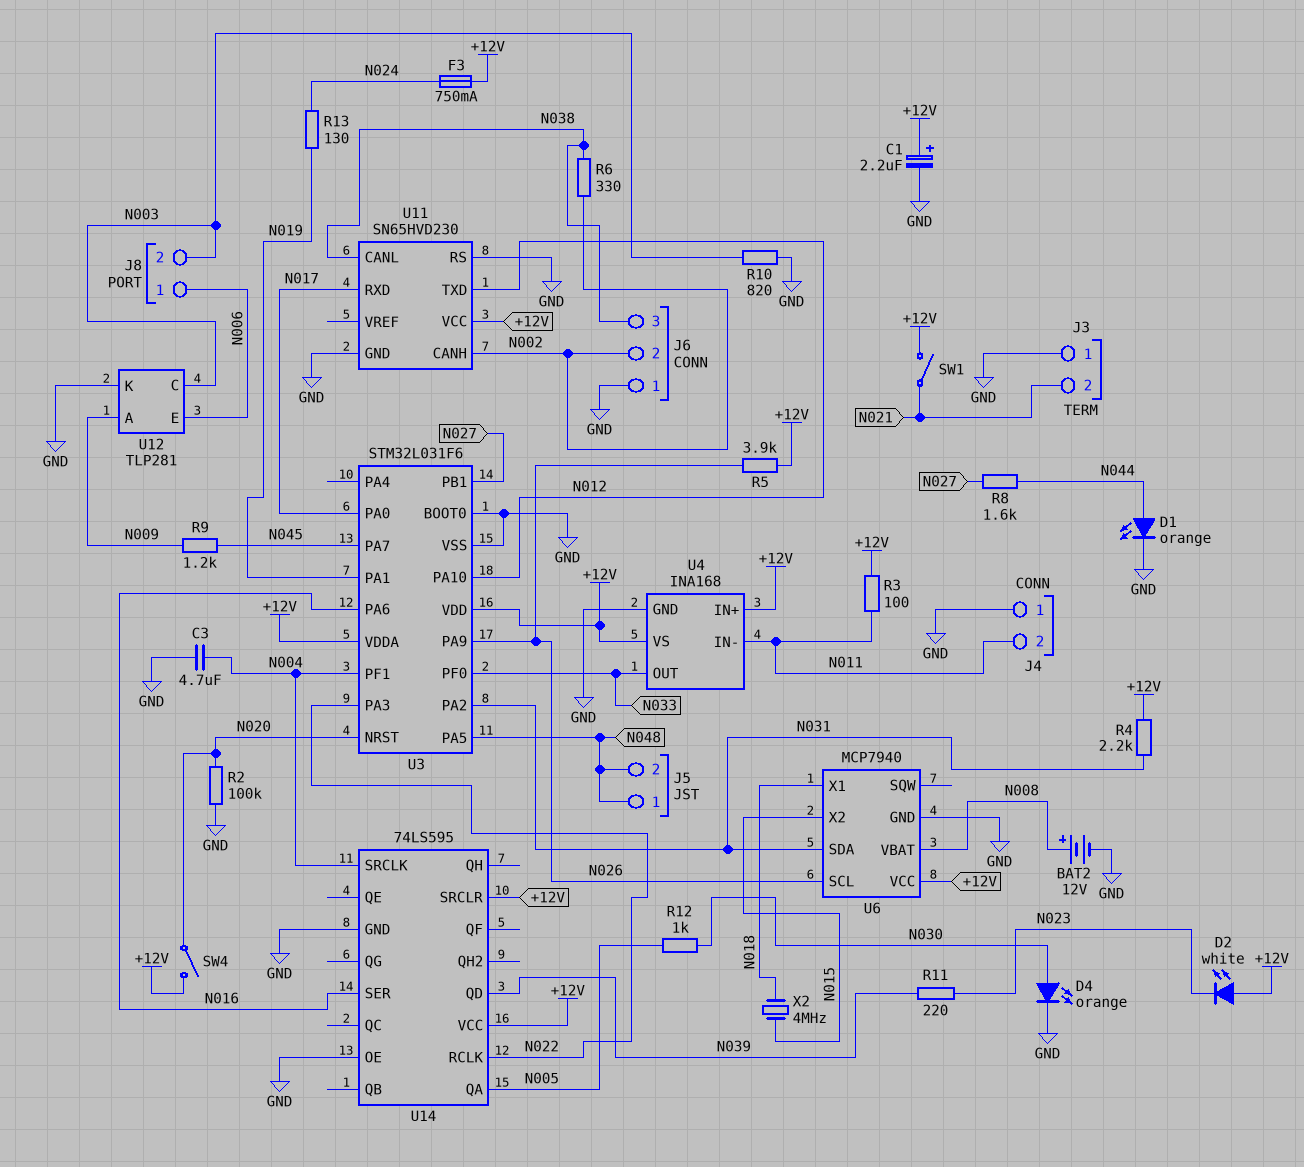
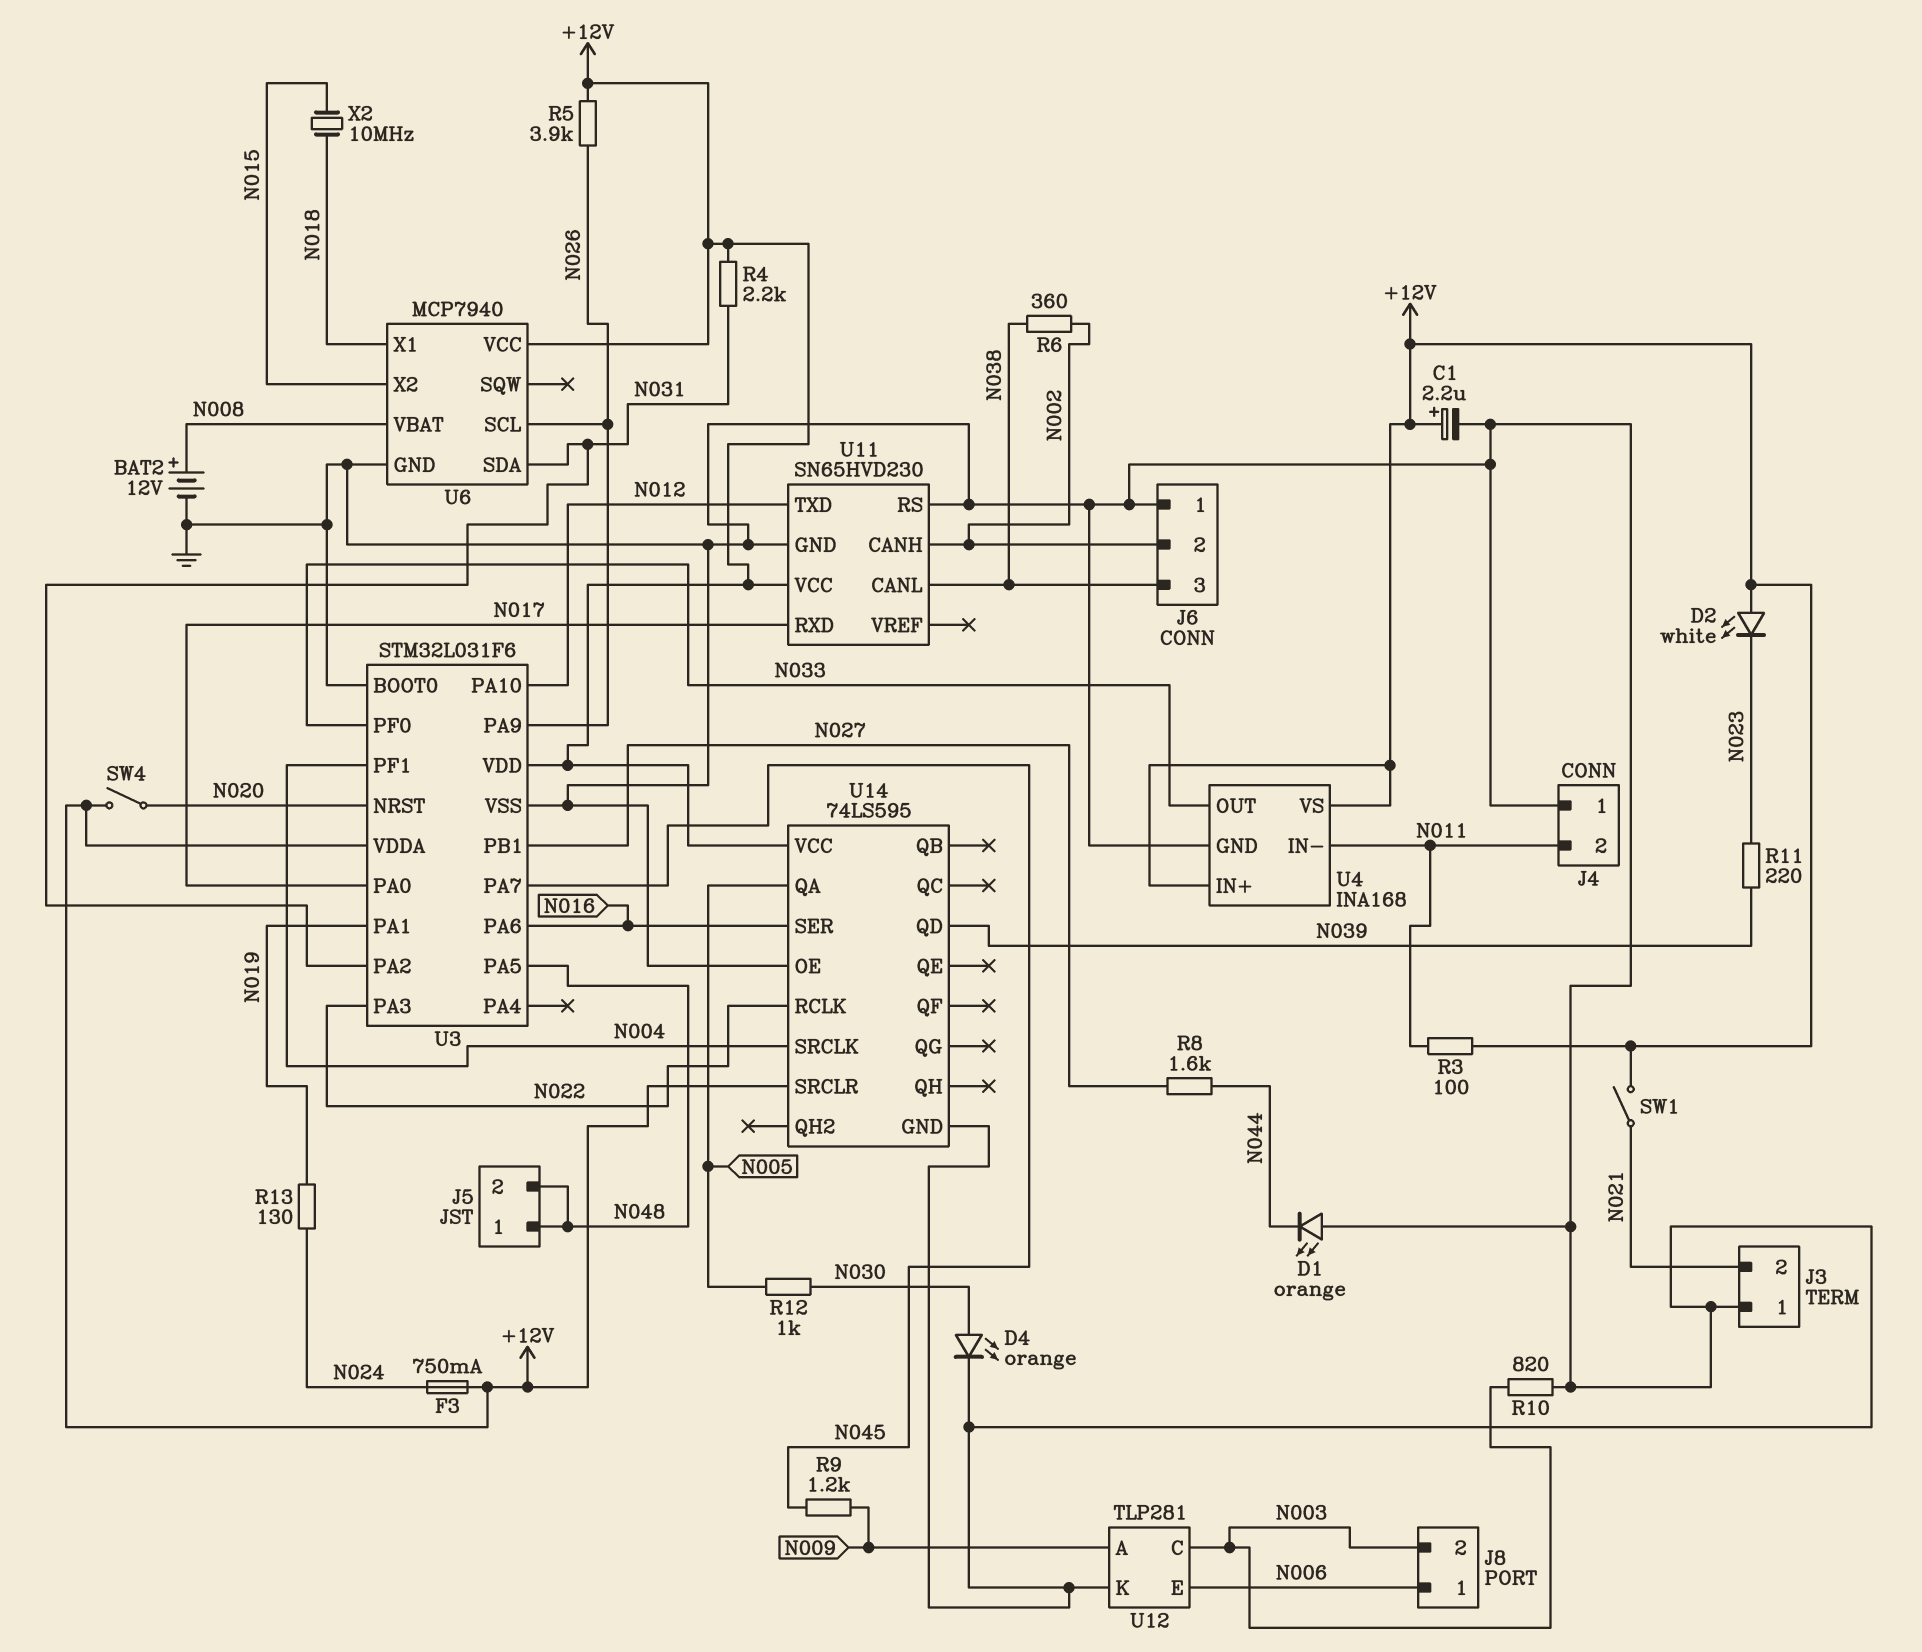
C3: 4.7uF (GND, N004) -> none
D1: LED orange (A N044, K GND) -> LED orange (A GND, K N044)
R2: 100k (GND, N020) -> none
R6: 330 (N002, N038) -> 360 (N002, N038)
X2: 4MHz (N015, N018) -> 10MHz (N015, N018)

